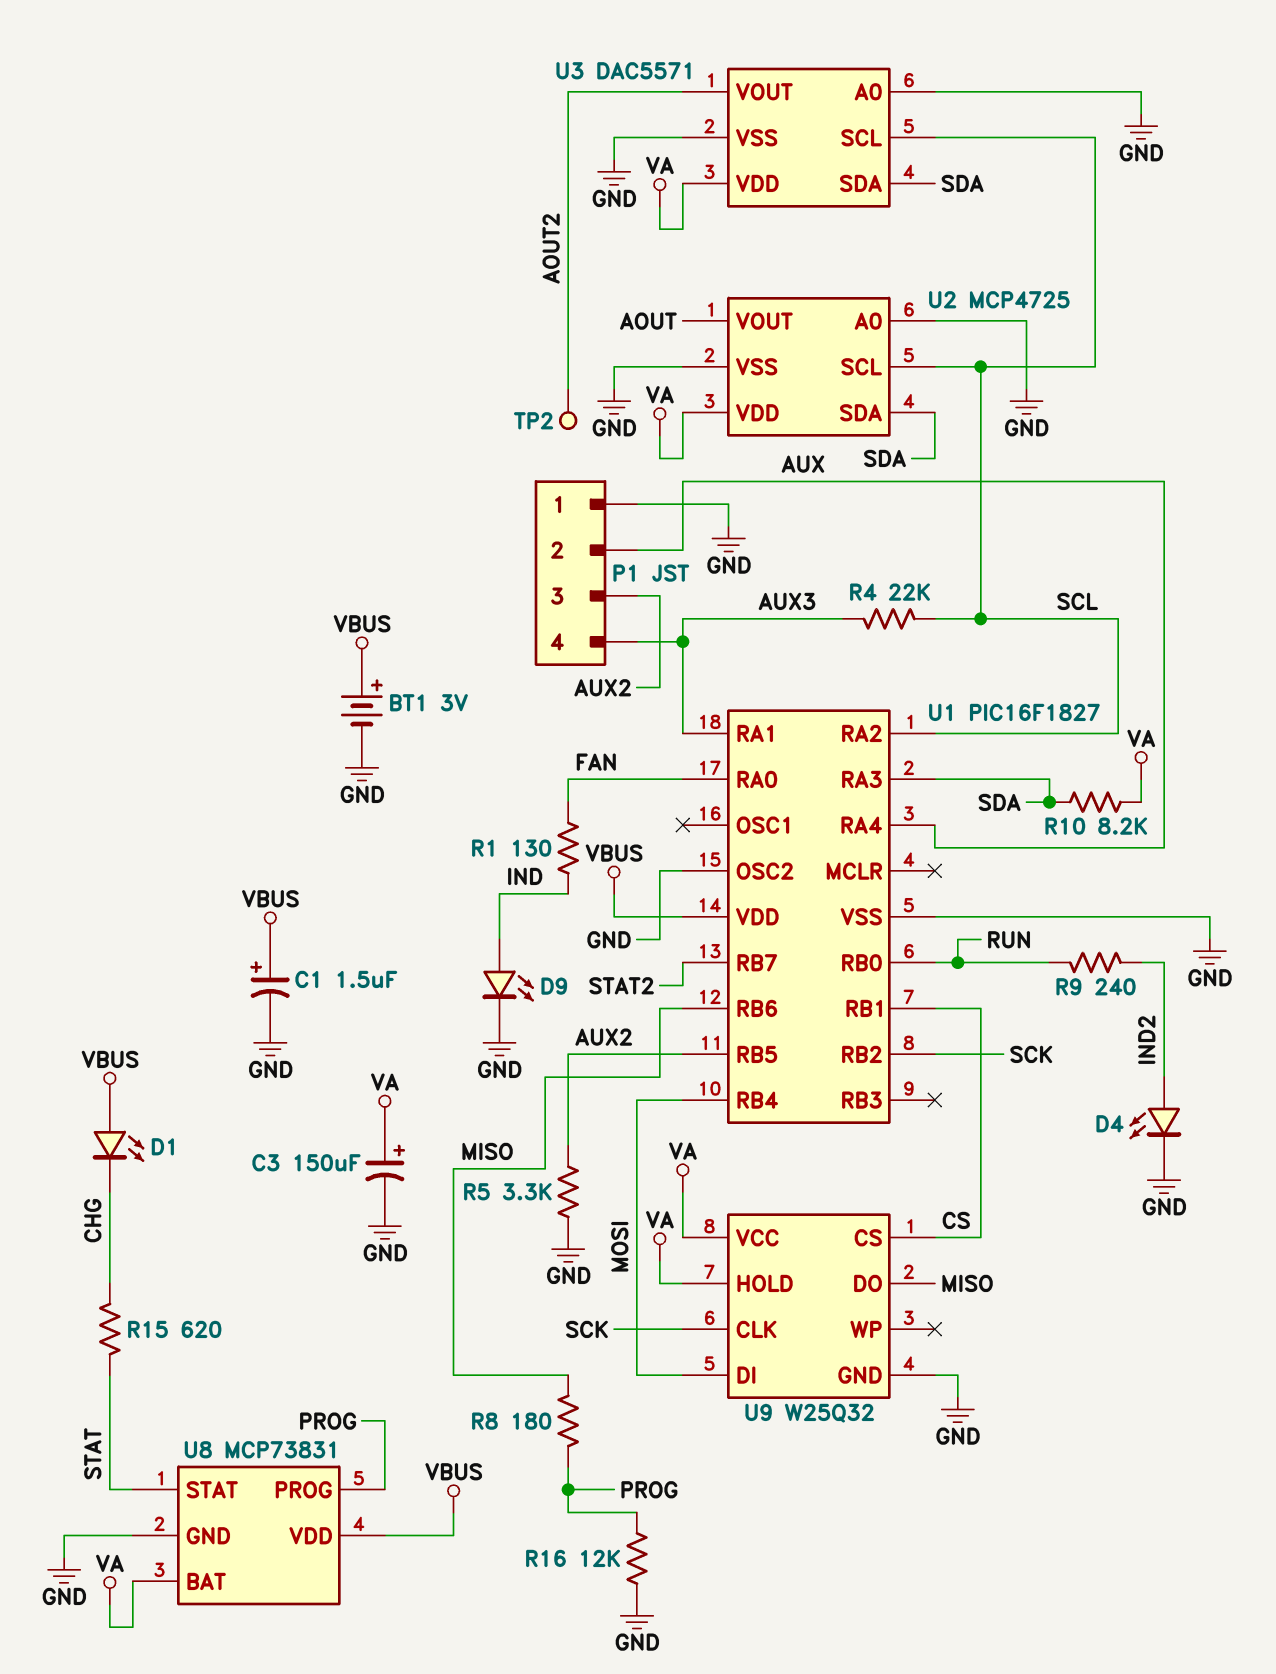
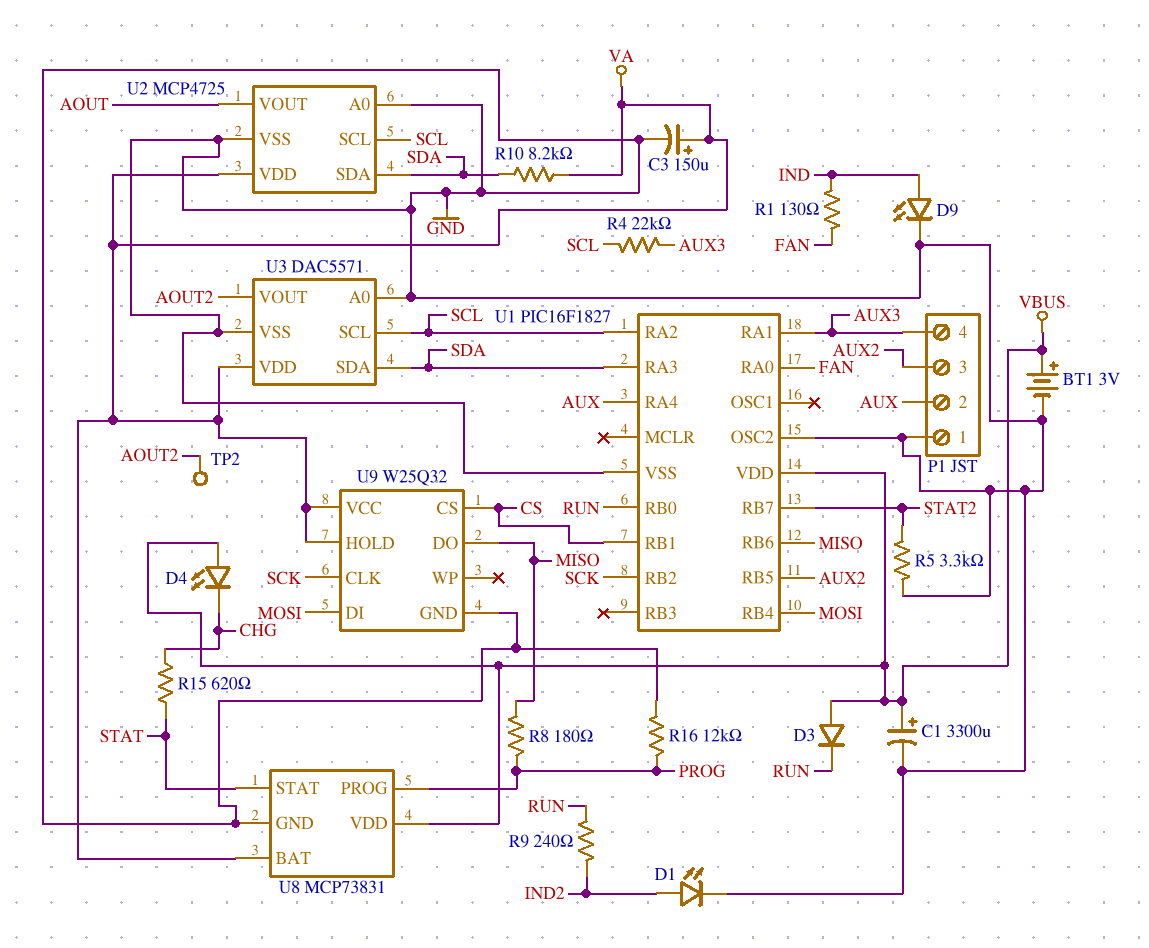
C1: 1.5uF (plus VBUS, minus GND) -> 3300uF (plus VBUS, minus GND)
D1: LED (A VBUS, K CHG) -> LED (A IND2, K GND)
D3: none -> diode (A VBUS, K RUN)
D4: LED (A IND2, K GND) -> LED (A VBUS, K CHG)
R5: 3.3k (AUX2, GND) -> 3.3k (GND, STAT2)

